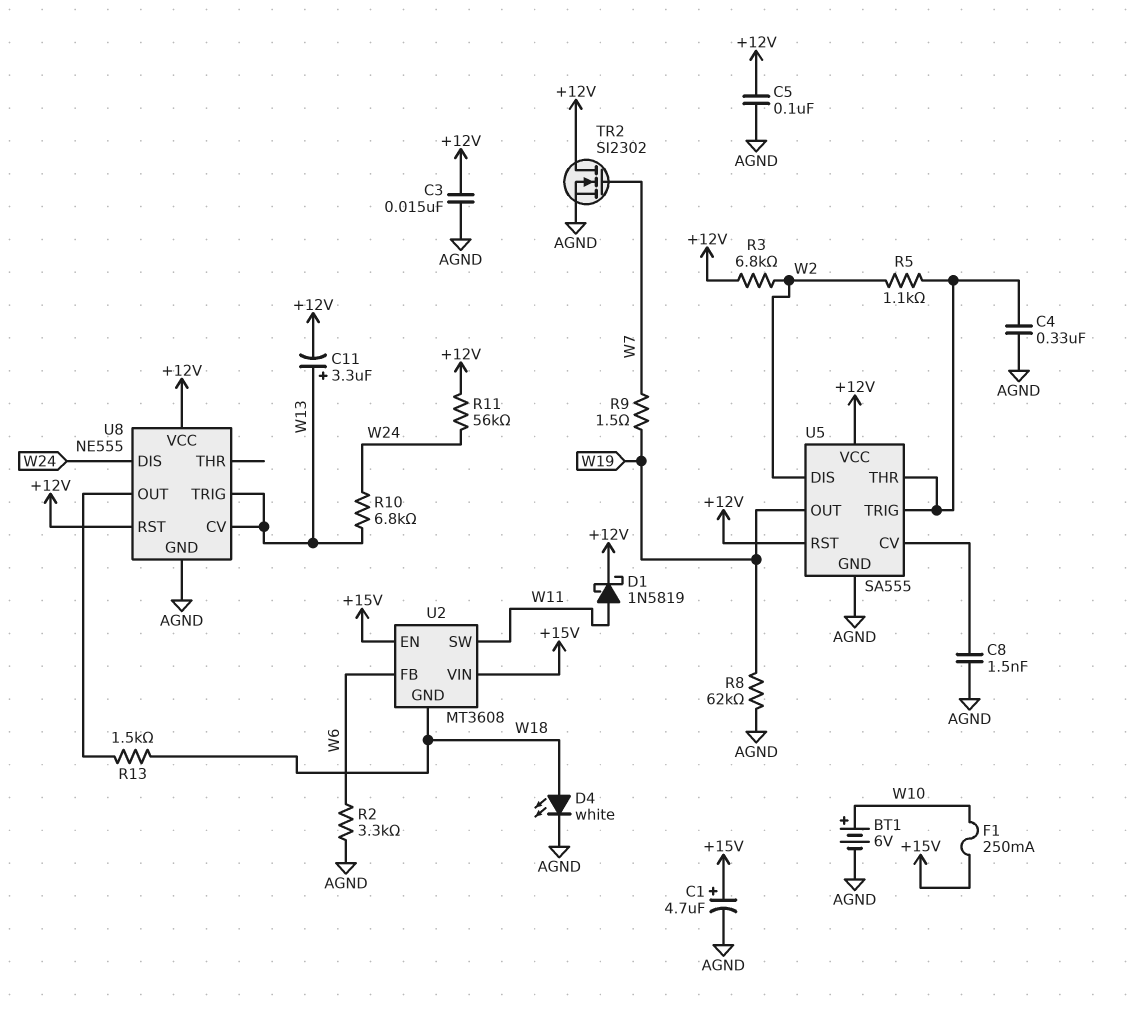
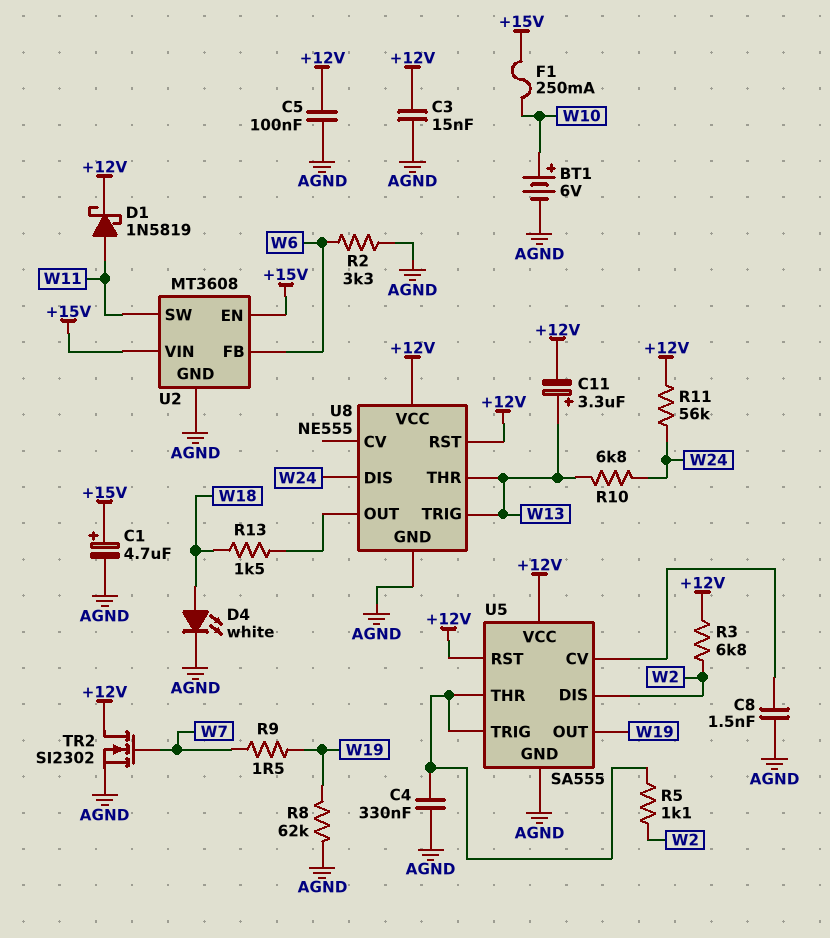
U2 pin GND: W18 -> AGND
U8 pin CV: W13 -> none
U8 pin THR: none -> W13

